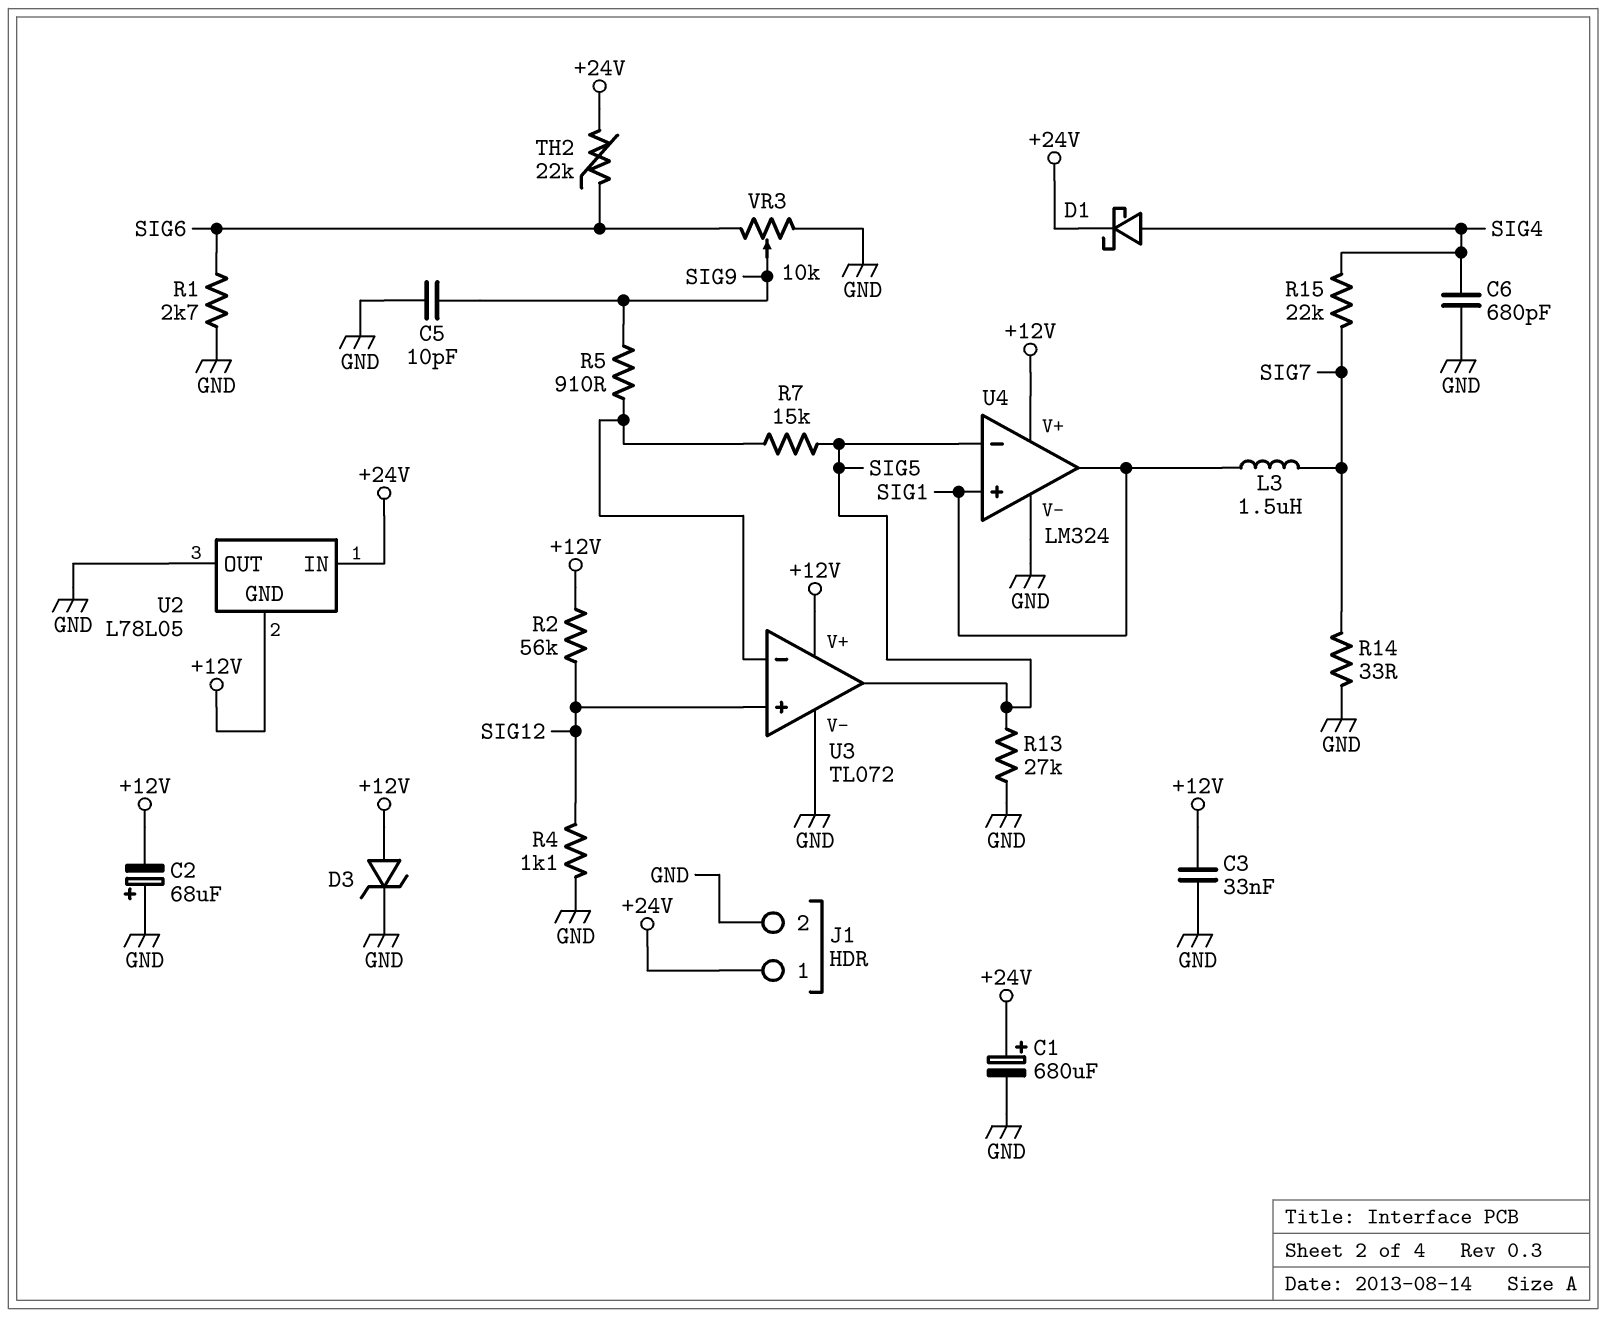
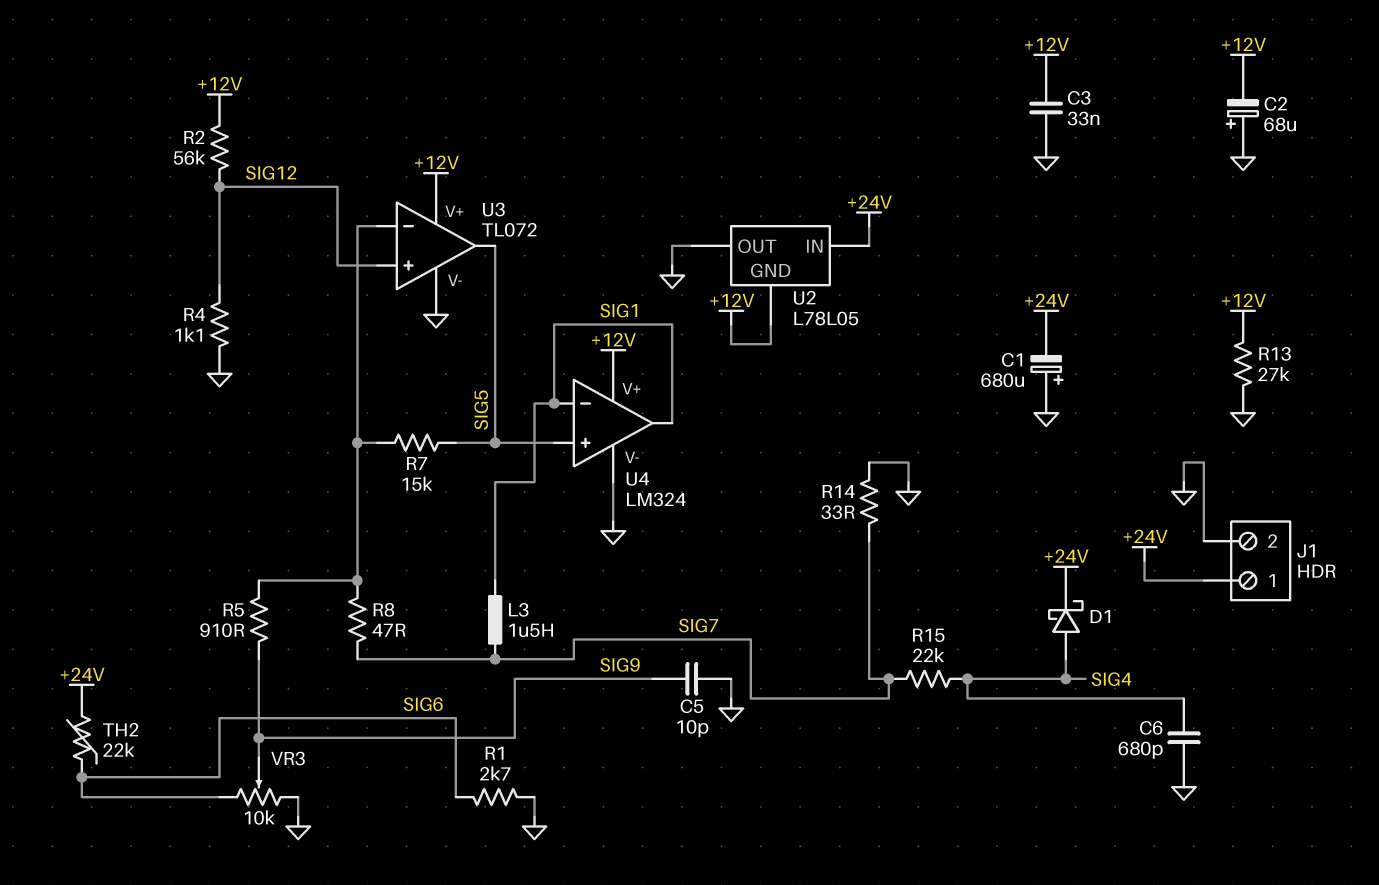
C1: 680uF (plus +24V, minus GND) -> 680uF (plus GND, minus +24V)
D3: zener (A +12V, K GND) -> none
R8: none -> 47 (SIG7, U3/in-)
R13: 27k (GND, SIG5) -> 27k (+12V, GND)
U4 pin in+: SIG1 -> SIG5
U4 pin in-: SIG5 -> SIG1

